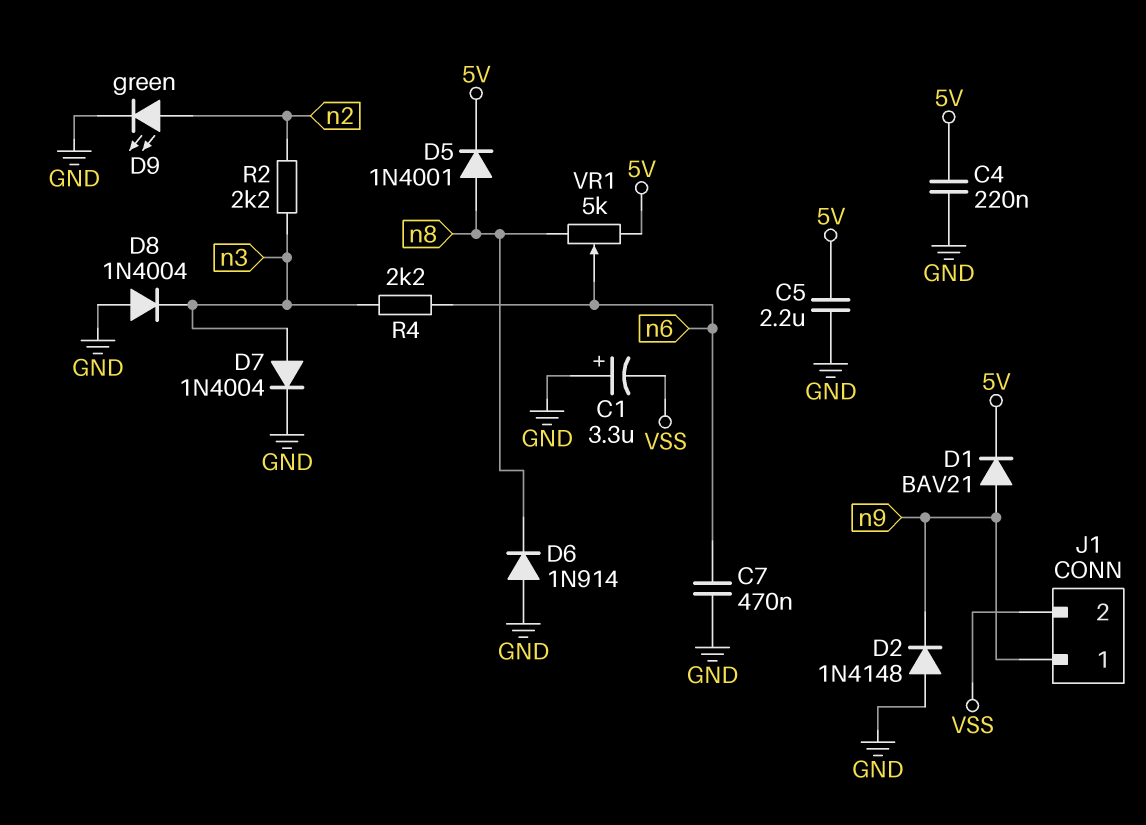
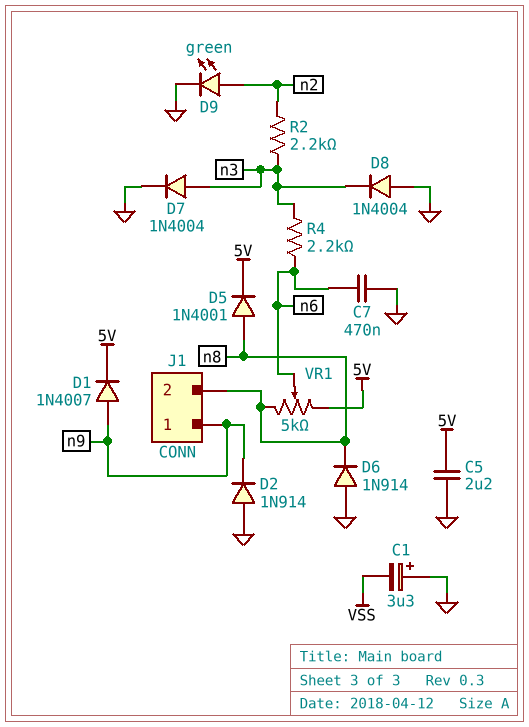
C4: 220nF (5V, GND) -> none
D1: diode BAV21 (A n9, K 5V) -> diode 1N4007 (A n9, K 5V)
D2: diode 1N4148 (A GND, K n9) -> diode 1N914 (A GND, K n9)
J1 pin 2: VSS -> n8

